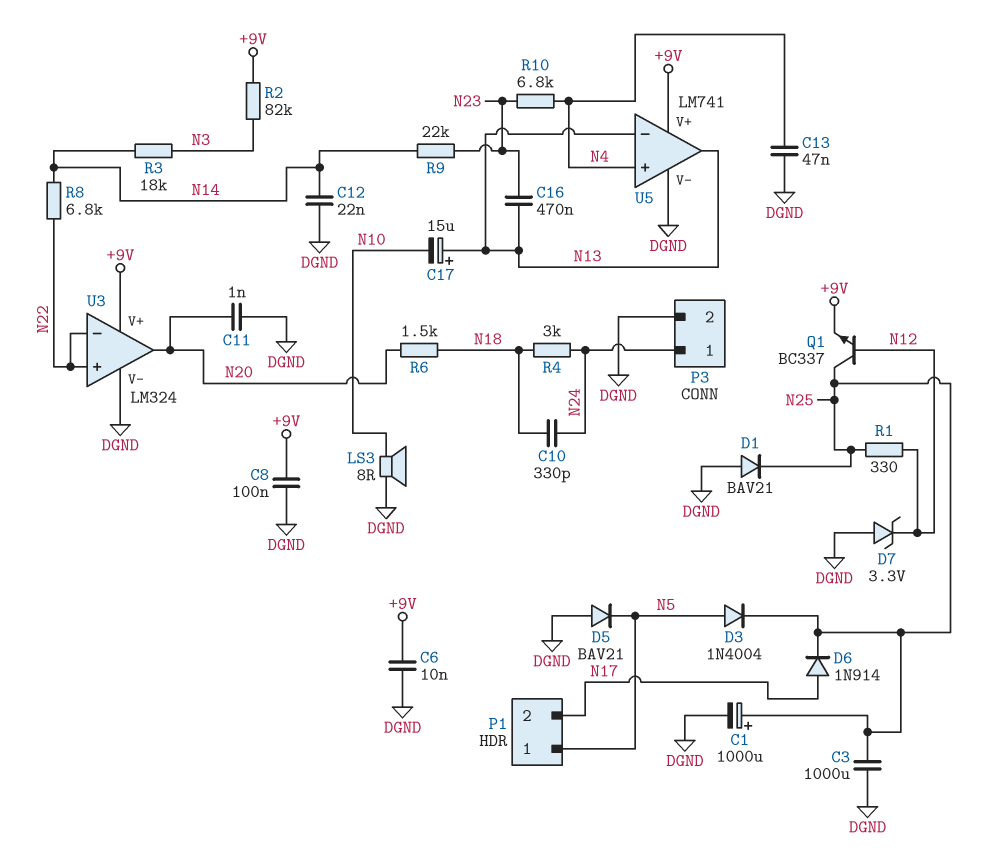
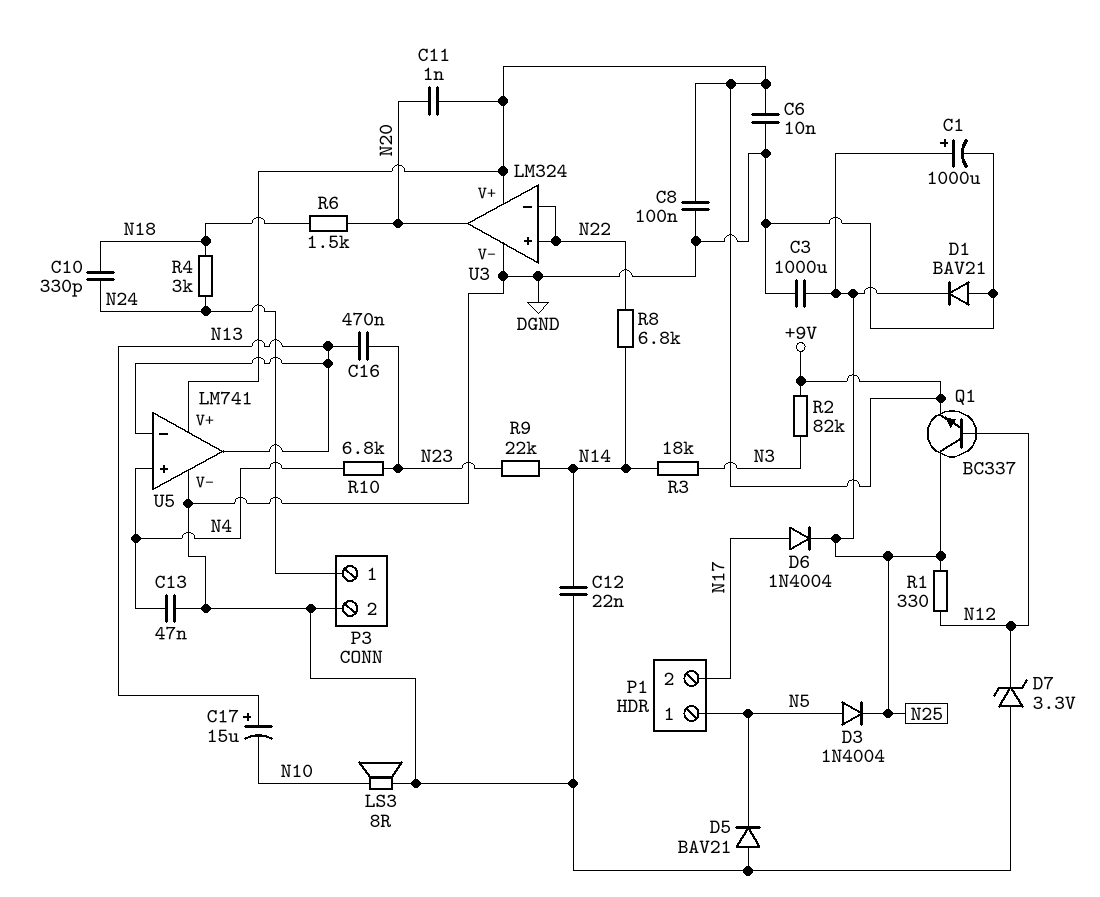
C11: 1nF (DGND, N20) -> 1nF (+9V, N20)
D6: diode 1N914 (A N17, K N25) -> diode 1N4004 (A N17, K N25)

